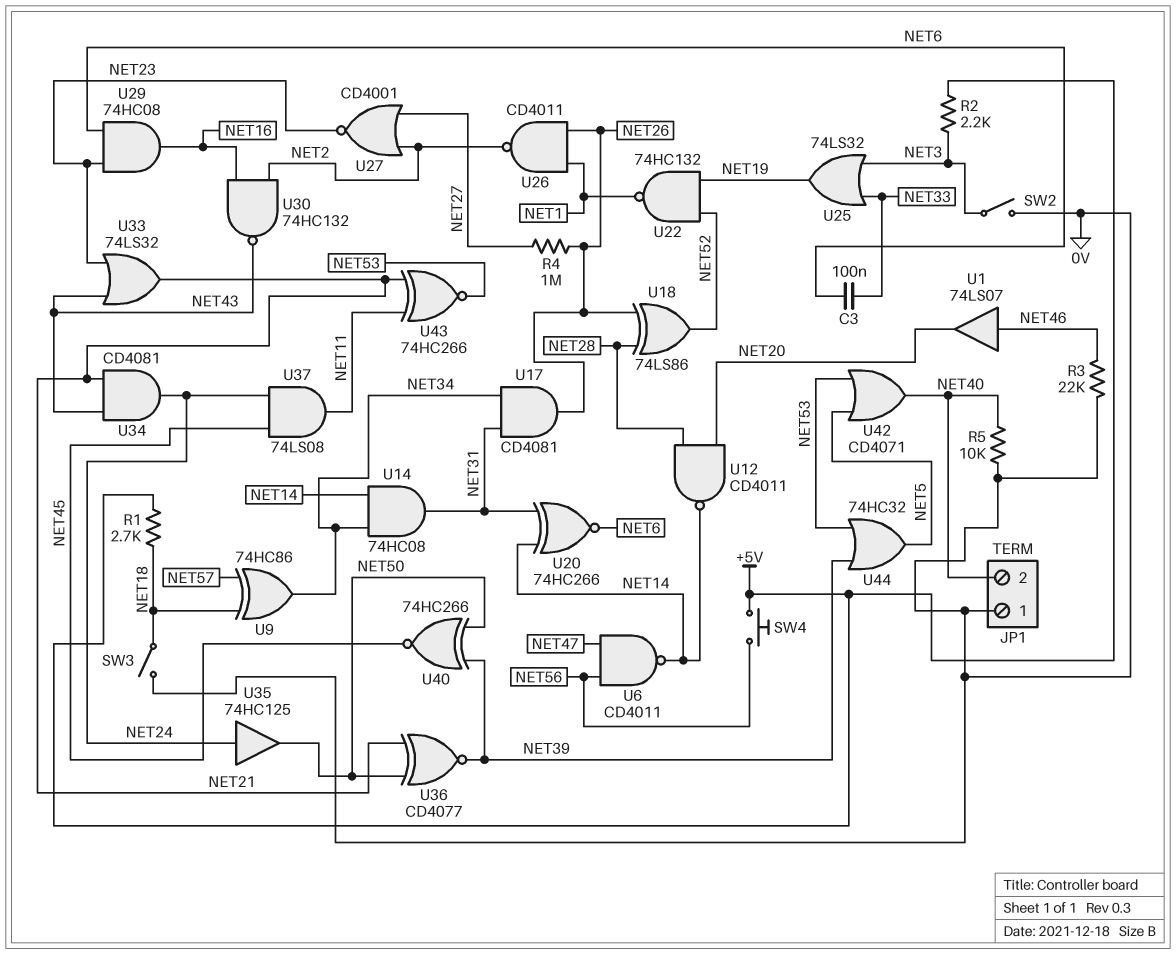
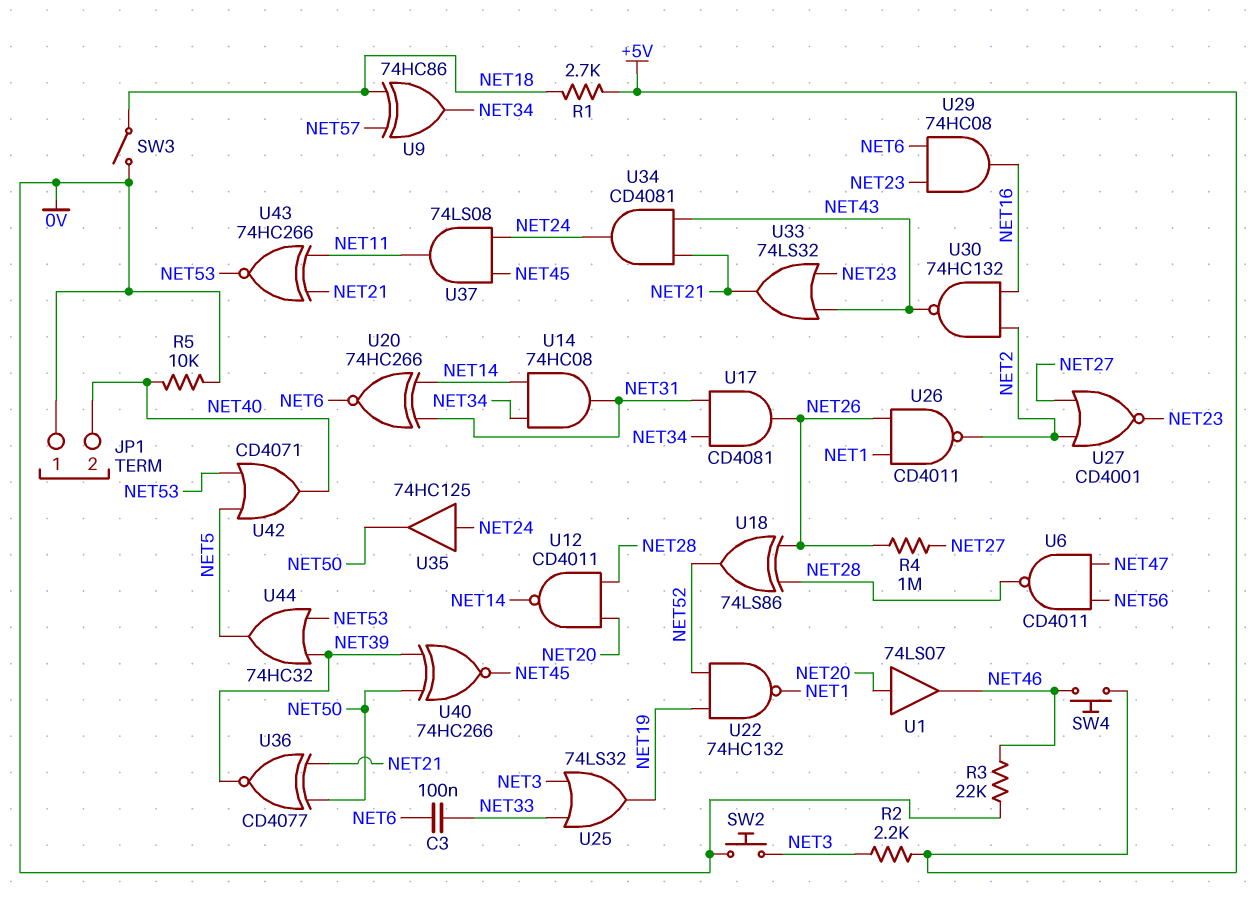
SW2: switch (0V, NET3) -> button (0V, NET3)
SW4: button (+5V, NET56) -> button (+5V, NET46)
U1: buffer 74LS07 (in NET46, out NET20) -> buffer 74LS07 (in NET20, out NET46)
U6: NAND CD4011 (in NET47, in NET56, out NET14) -> NAND CD4011 (in NET47, in NET56, out NET28)

